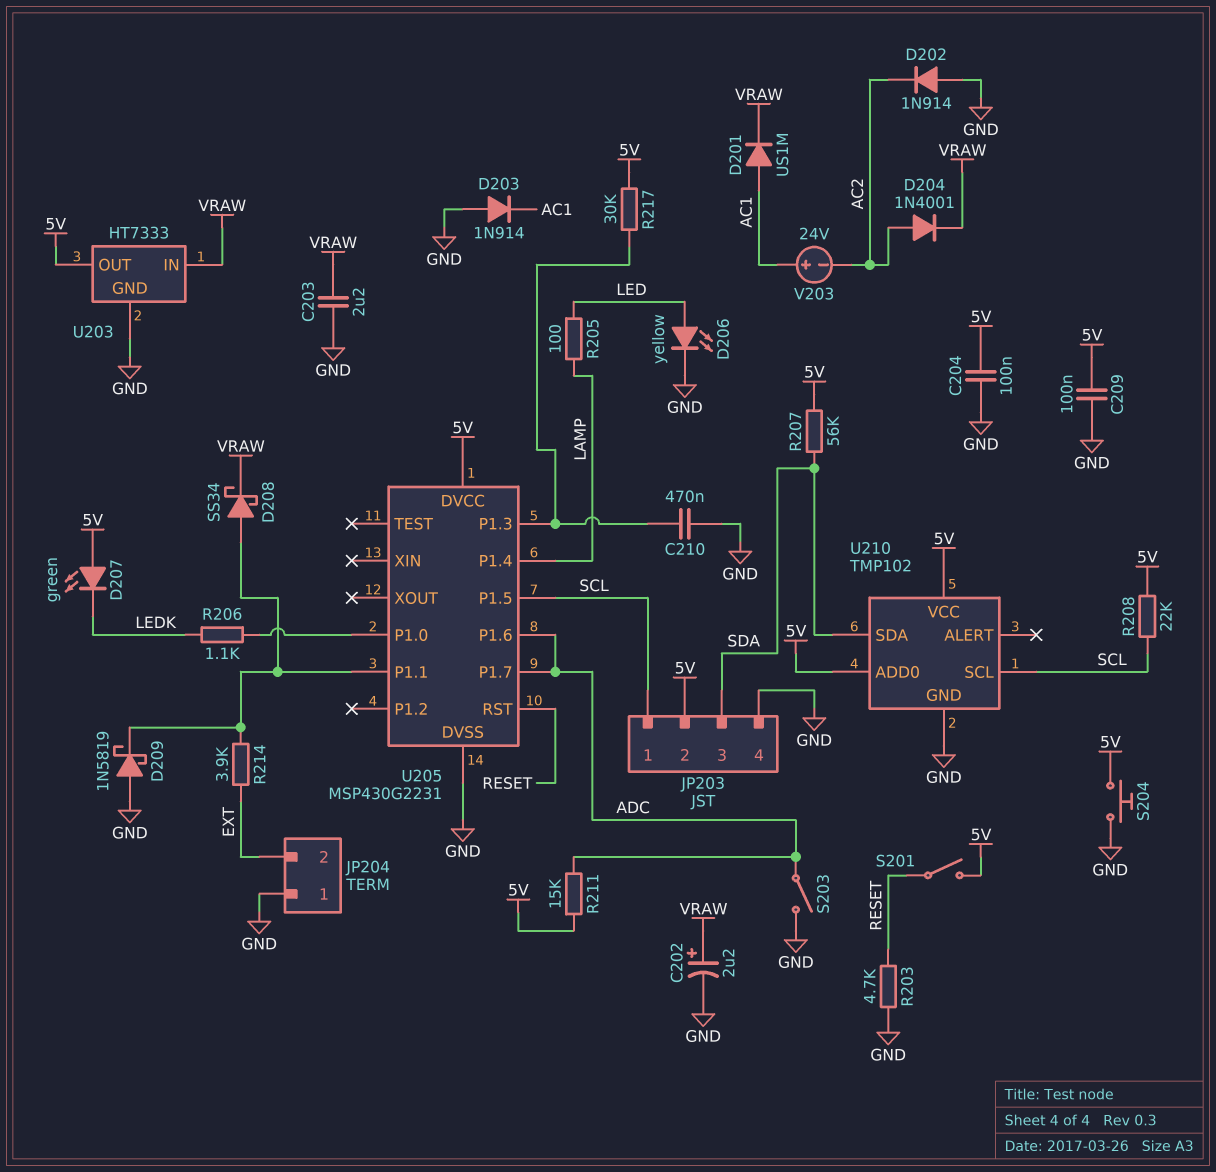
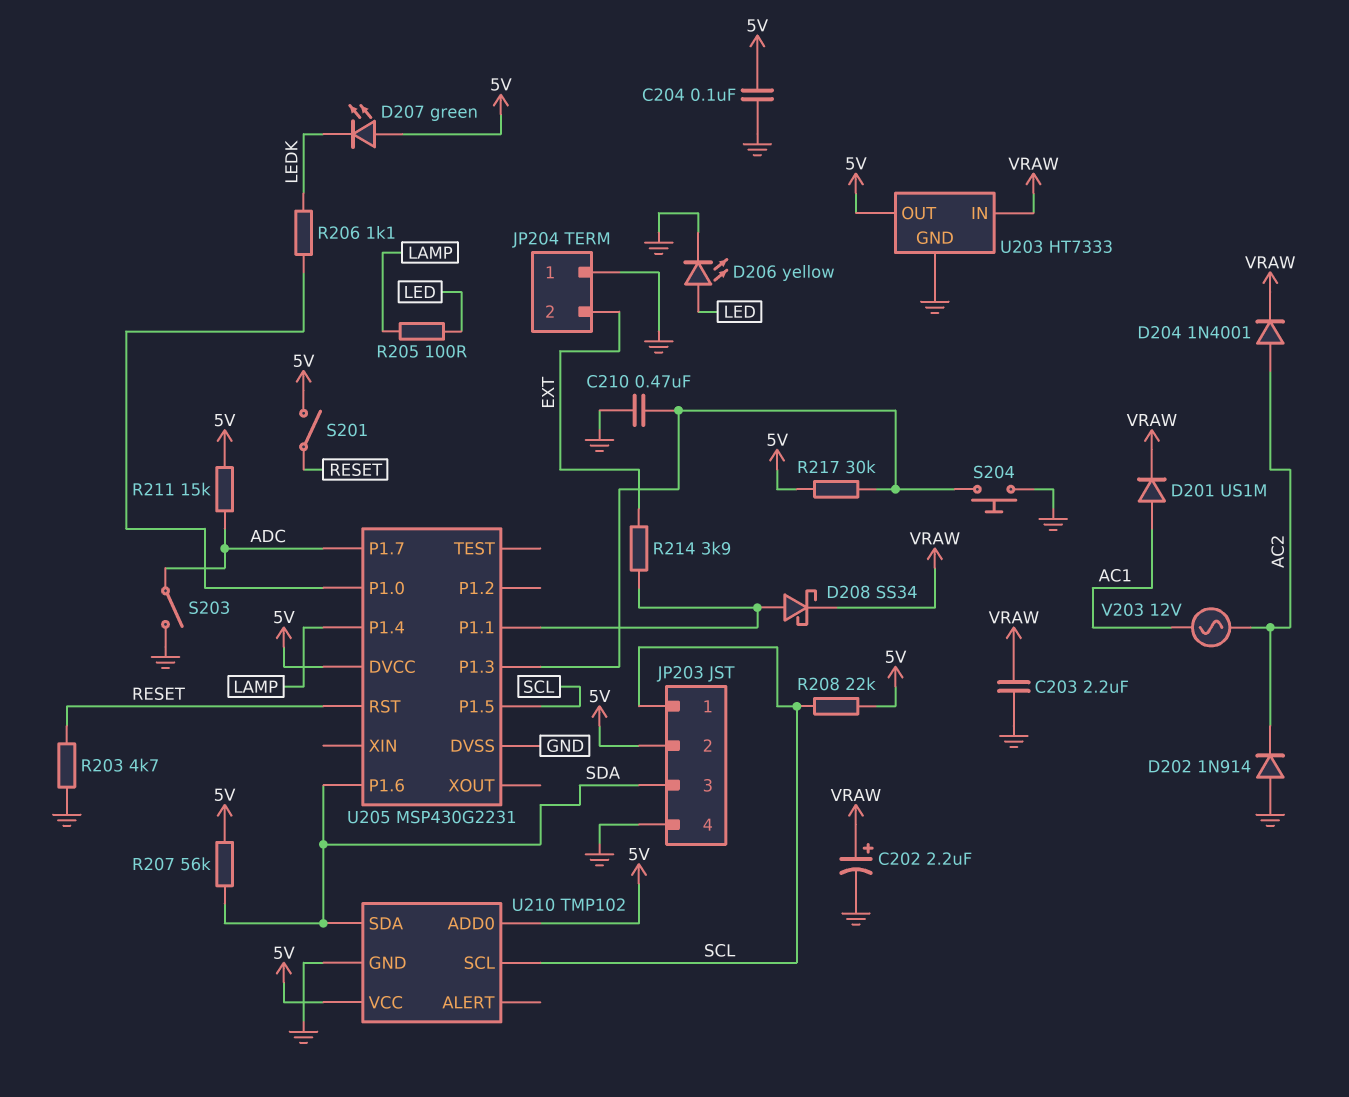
C209: 100nF (5V, GND) -> none
D203: diode 1N914 (A GND, K AC1) -> none
D209: schottky 1N5819 (A GND, K U205/P1.1) -> none
S204: button (5V, GND) -> button (GND, U205/P1.3)
U205 pin P1.6: ADC -> SDA
V203: 24V (plus AC1, minus AC2) -> AC 12V (AC1, AC2)

